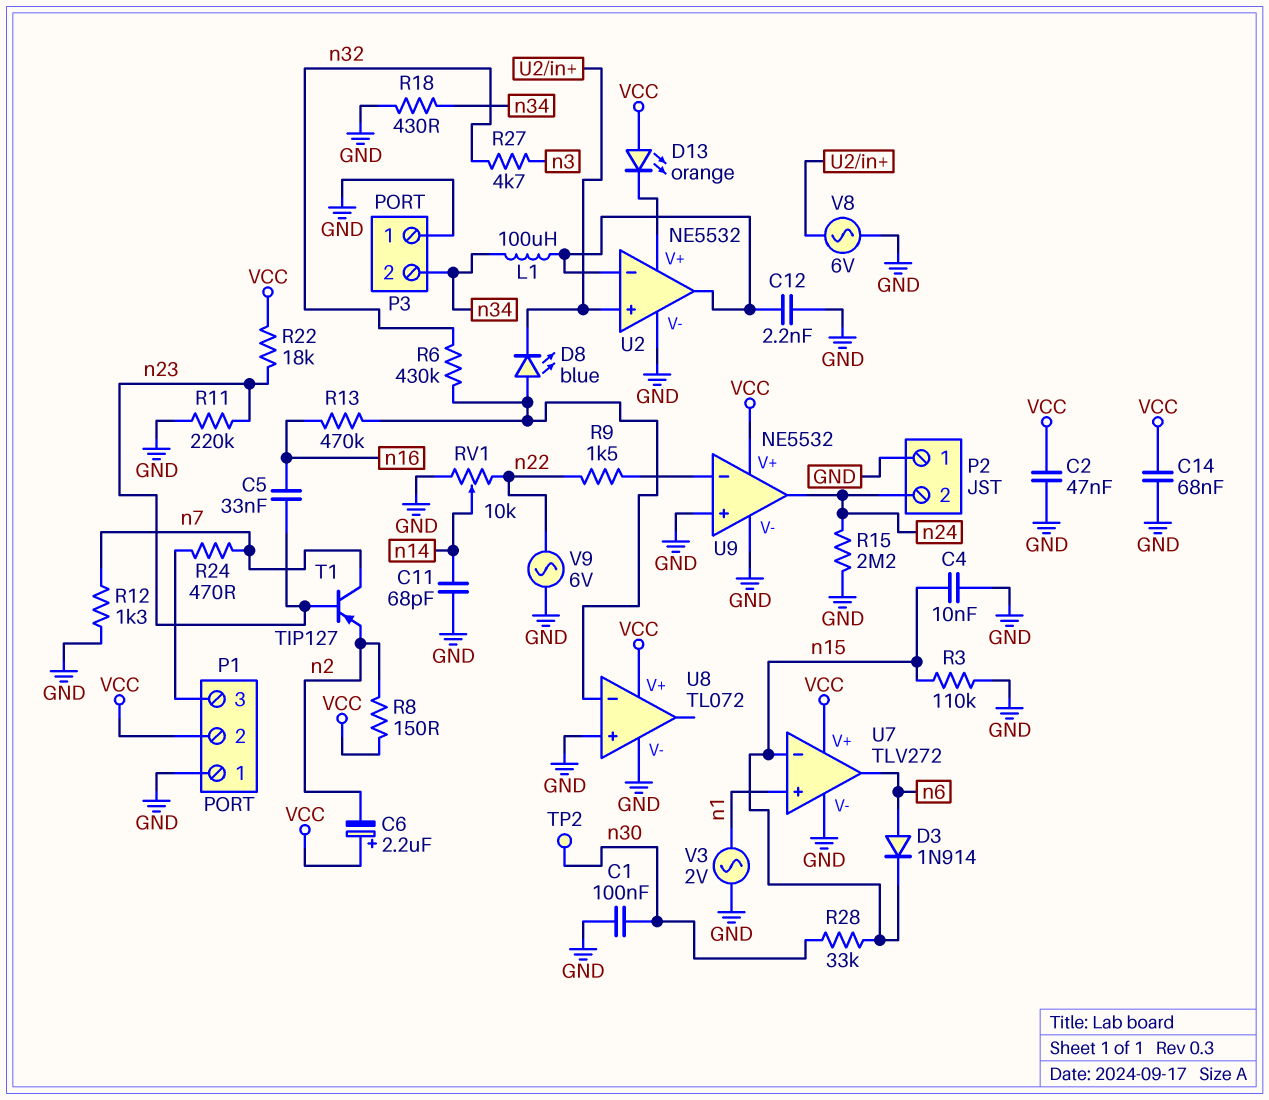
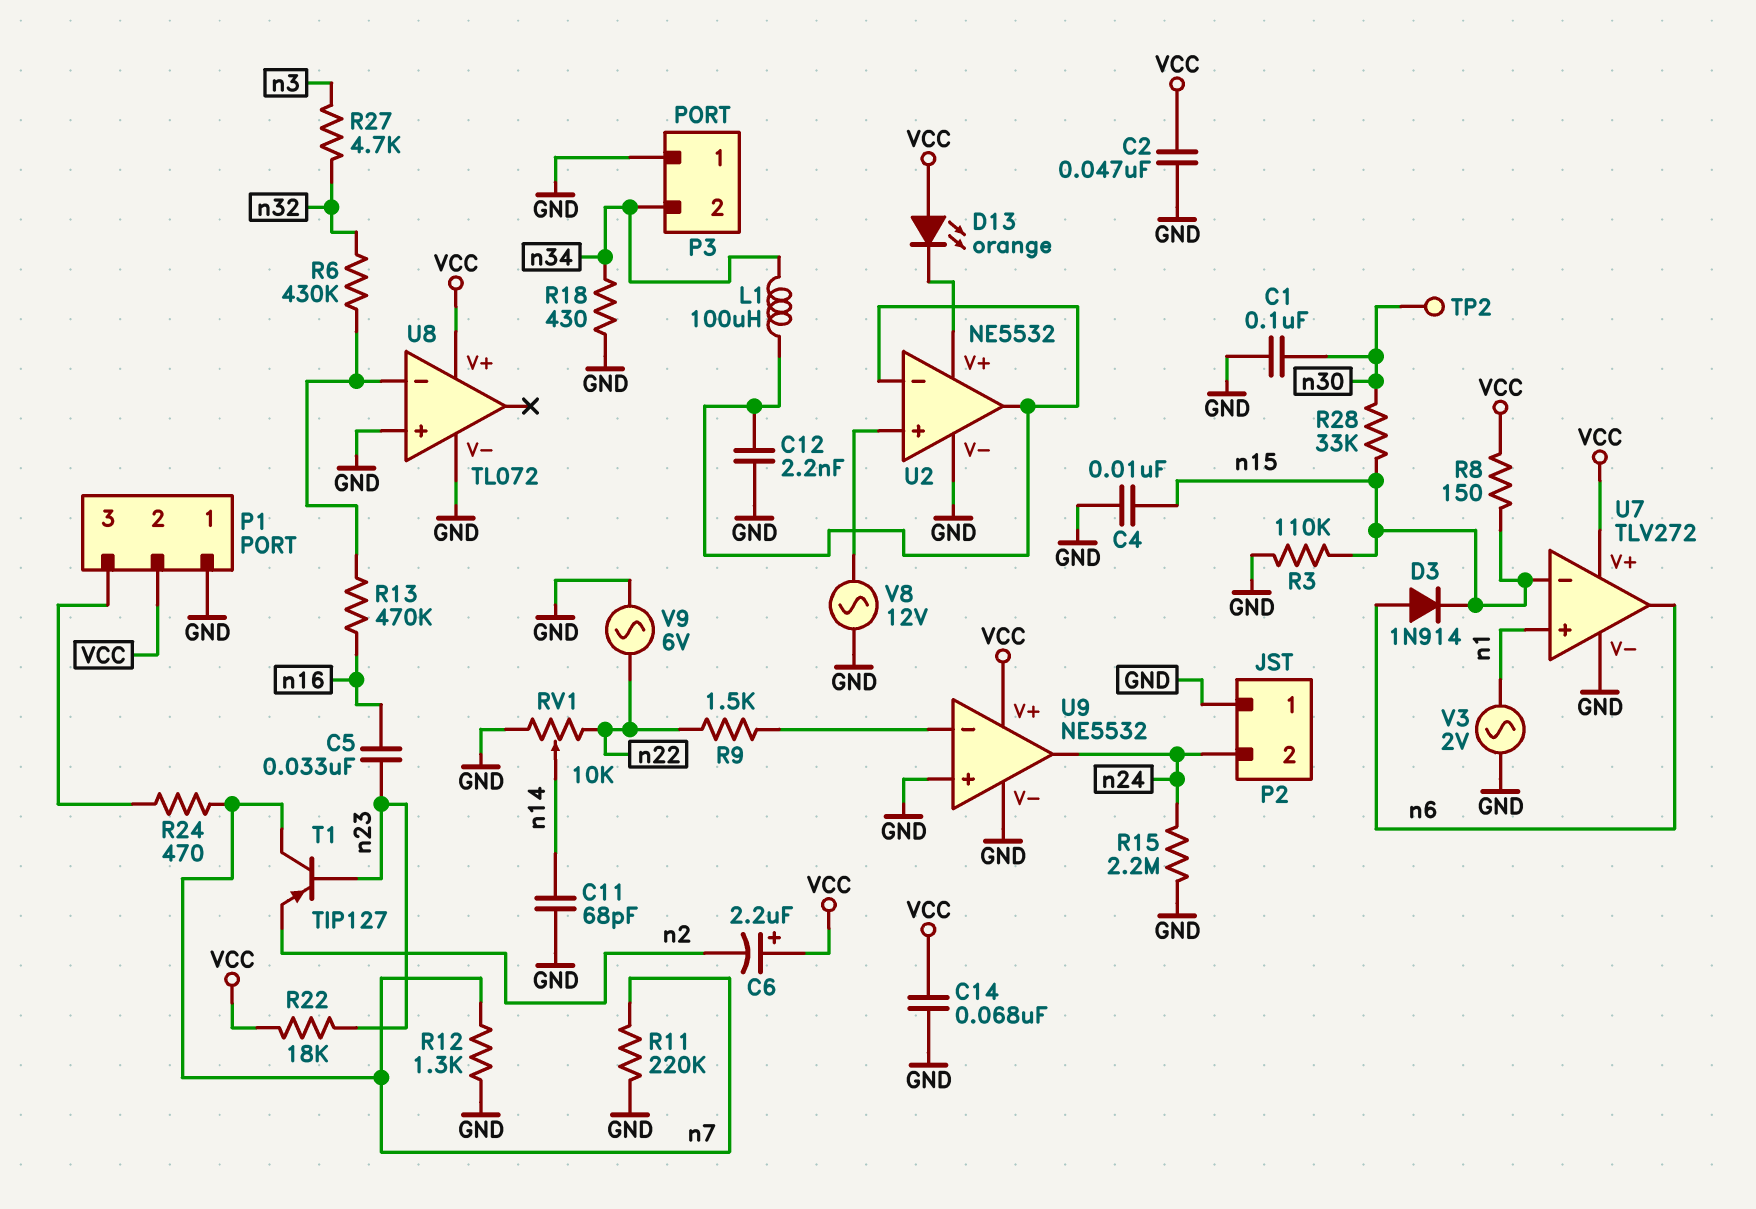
D8: LED blue (A U8/in-, K U2/in+) -> none
R8: 150 (VCC, n2) -> 150 (VCC, n15)
R11: 220k (GND, n23) -> 220k (GND, n7)
V8: AC 6V (GND, U2/in+) -> AC 12V (GND, U2/in+)

